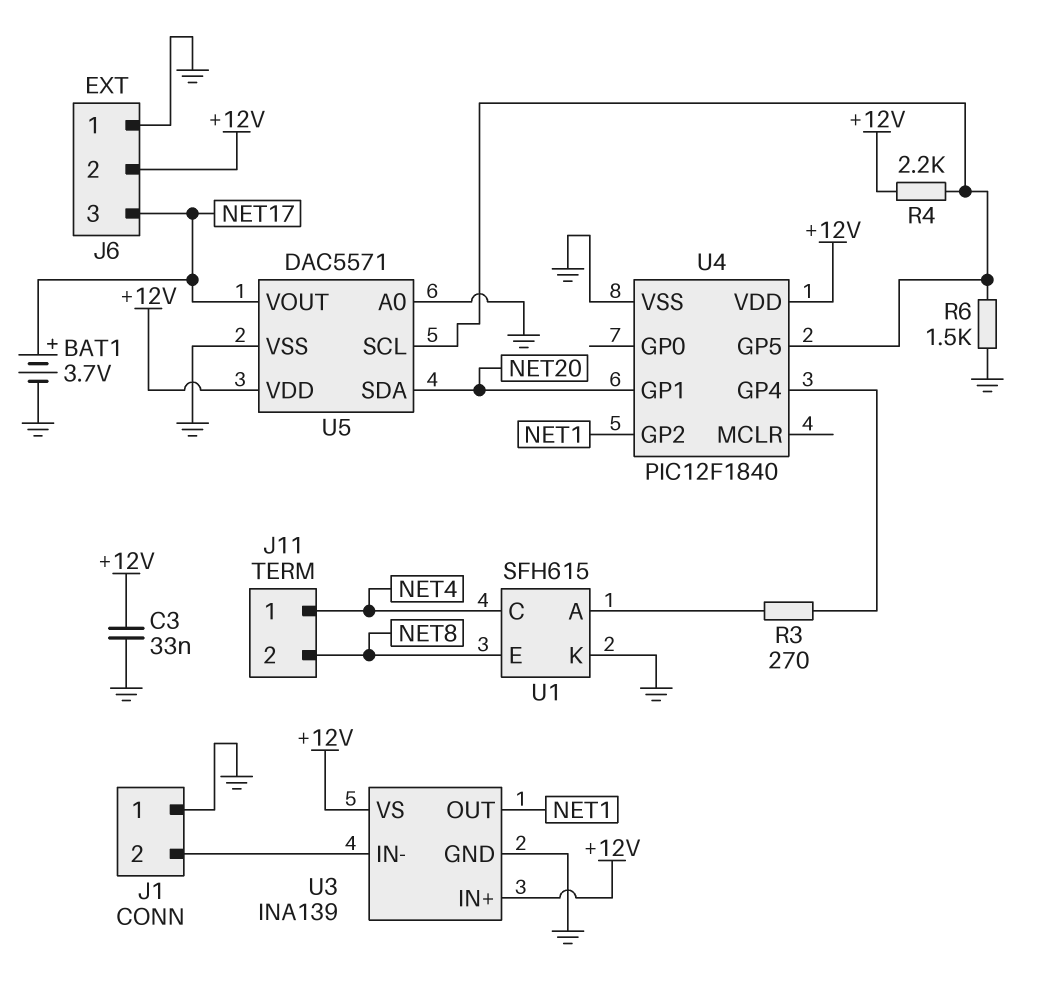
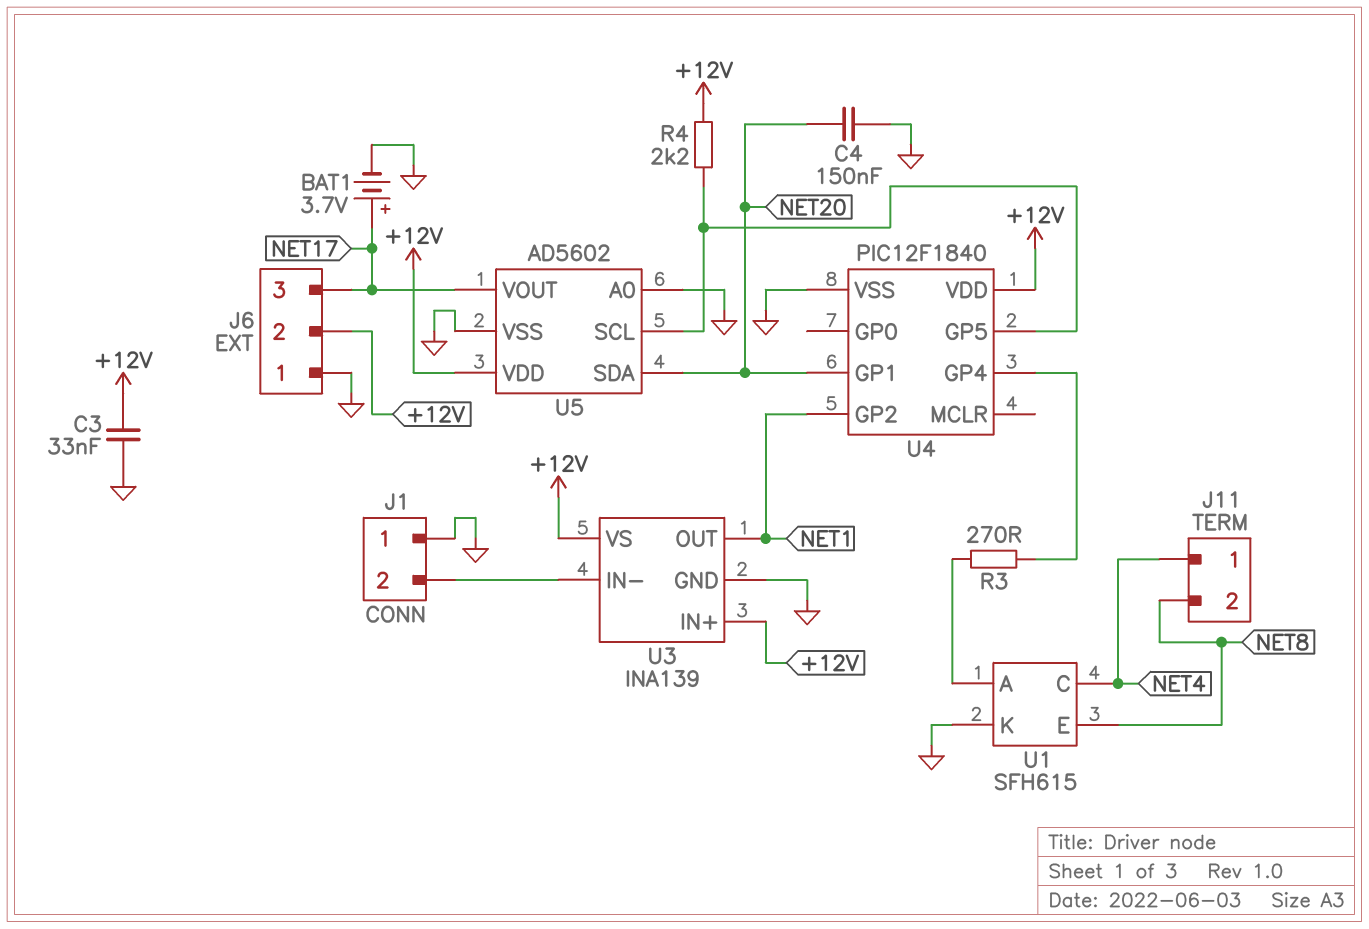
C4: none -> 150nF (GND, NET20)
R6: 1.5k (GND, U4/GP5) -> none
U5: DAC5571 -> AD5602

